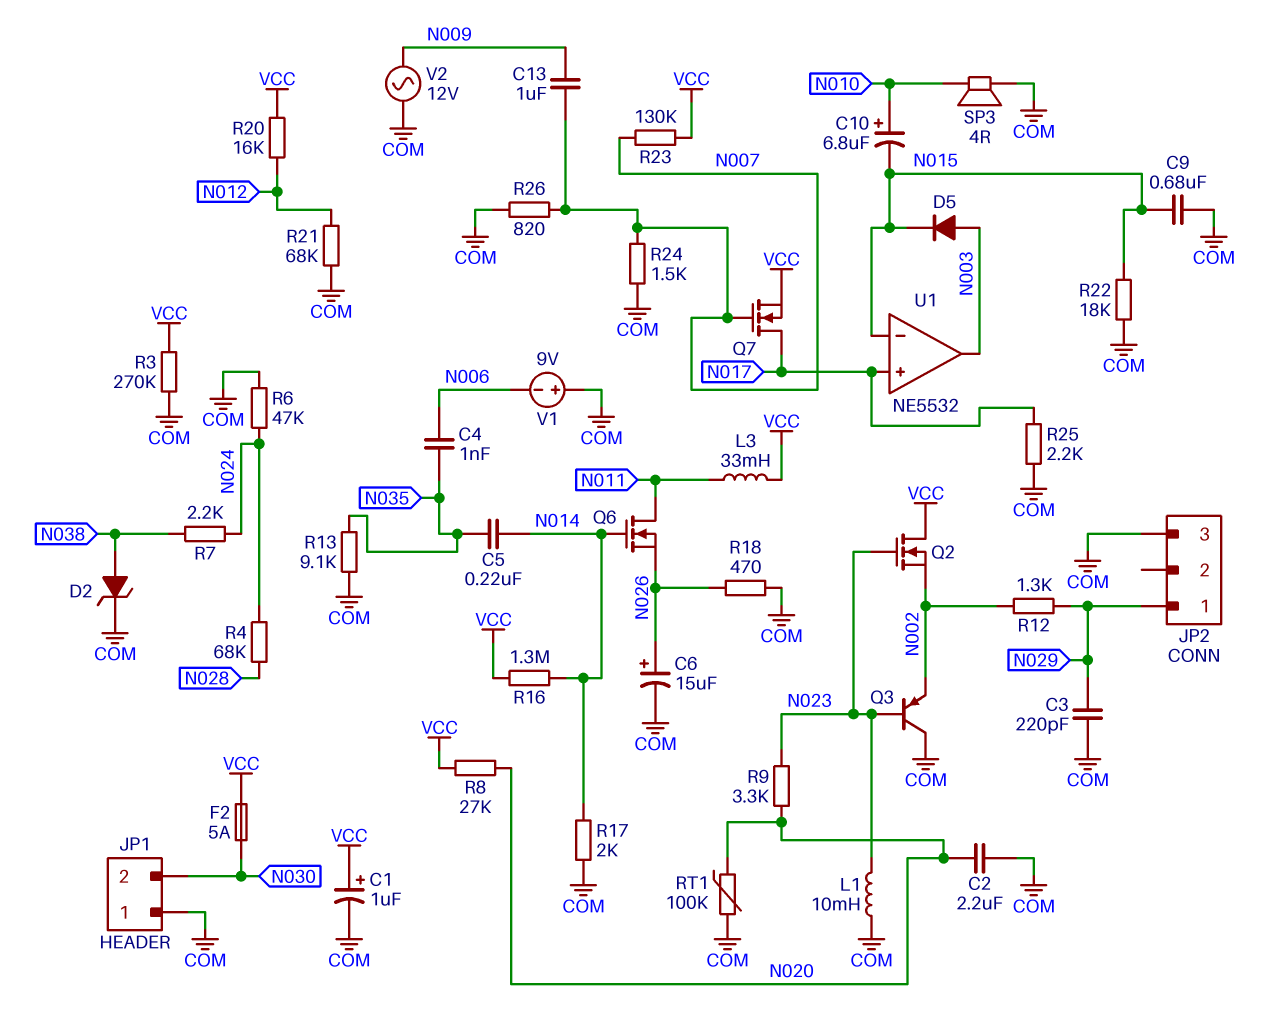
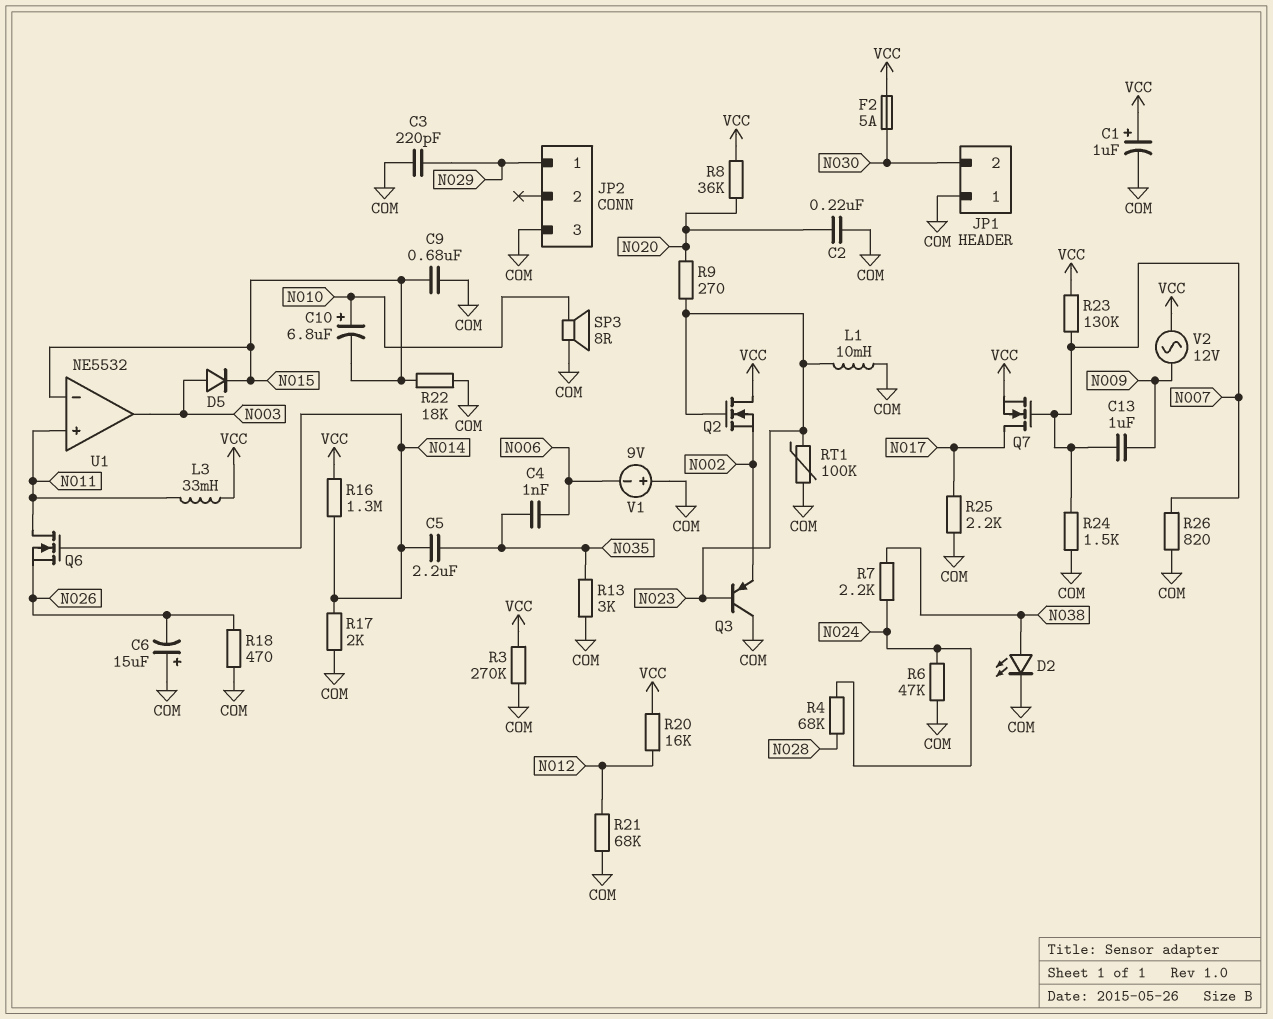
C2: 2.2uF (COM, N020) -> 220nF (COM, N020)
C5: 220nF (N014, N035) -> 2.2uF (N014, N035)
C6: 15uF (plus N026, minus COM) -> 15uF (plus COM, minus N026)
D2: zener (A N038, K COM) -> LED (A N038, K COM)
R8: 27k (N020, VCC) -> 36k (N020, VCC)
R9: 3.3k (N020, N023) -> 270 (N020, N023)
R12: 1.3k (N002, N029) -> none
R13: 9.1k (COM, N035) -> 3k (COM, N035)
RT1: 100k (COM, N020) -> 100k (COM, N023)
SP3: speaker 4R (COM, N010) -> speaker 8R (COM, N010)
U1 pin in+: N017 -> N011
V2: AC 12V (COM, N009) -> AC 12V (N009, VCC)

